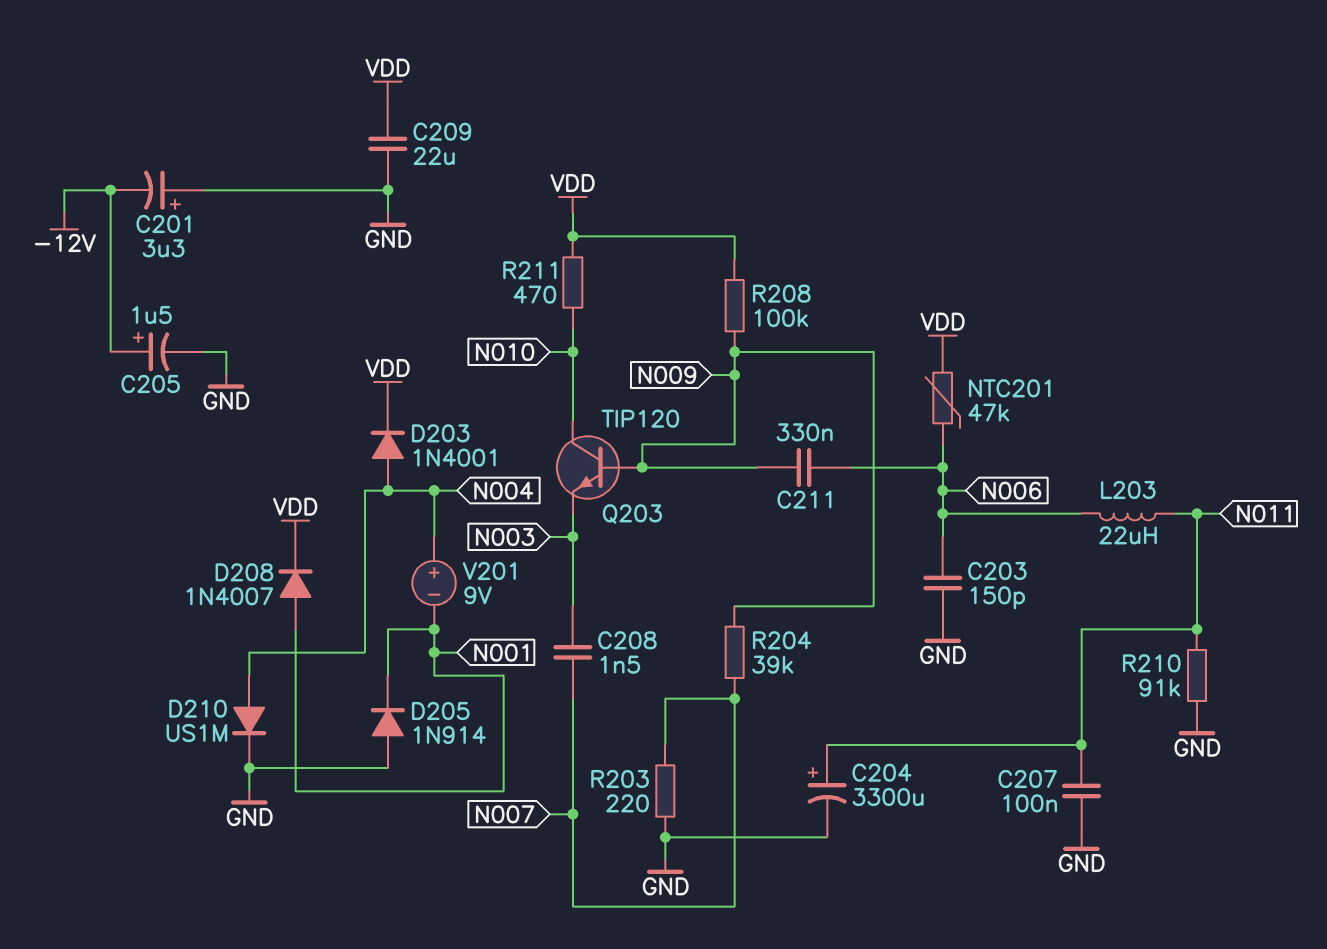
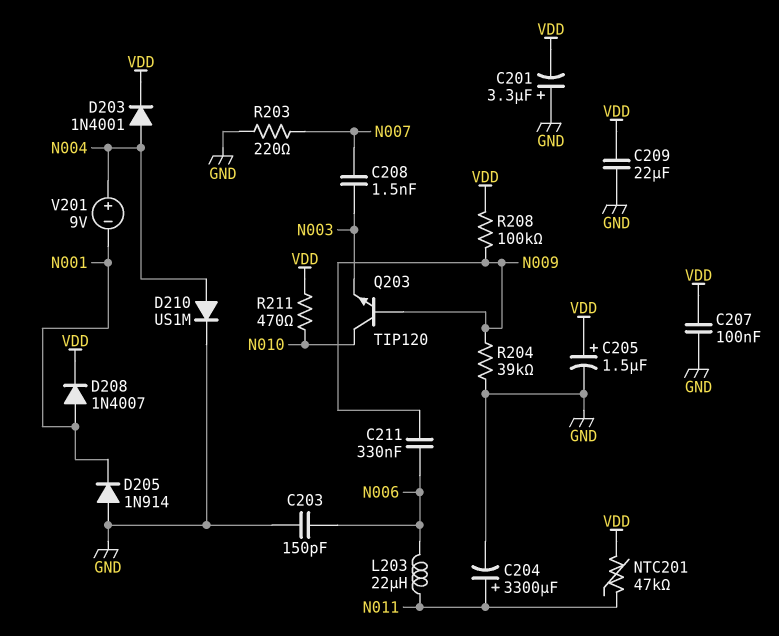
C201: 3.3uF (plus GND, minus -12V) -> 3.3uF (plus GND, minus VDD)
C205: 1.5uF (plus -12V, minus GND) -> 1.5uF (plus VDD, minus GND)
C207: 100nF (GND, N011) -> 100nF (GND, VDD)
NTC201: 47k (N006, VDD) -> 47k (N011, VDD)
R204: 39k (N007, N009) -> 39k (GND, N009)
R210: 91k (GND, N011) -> none

